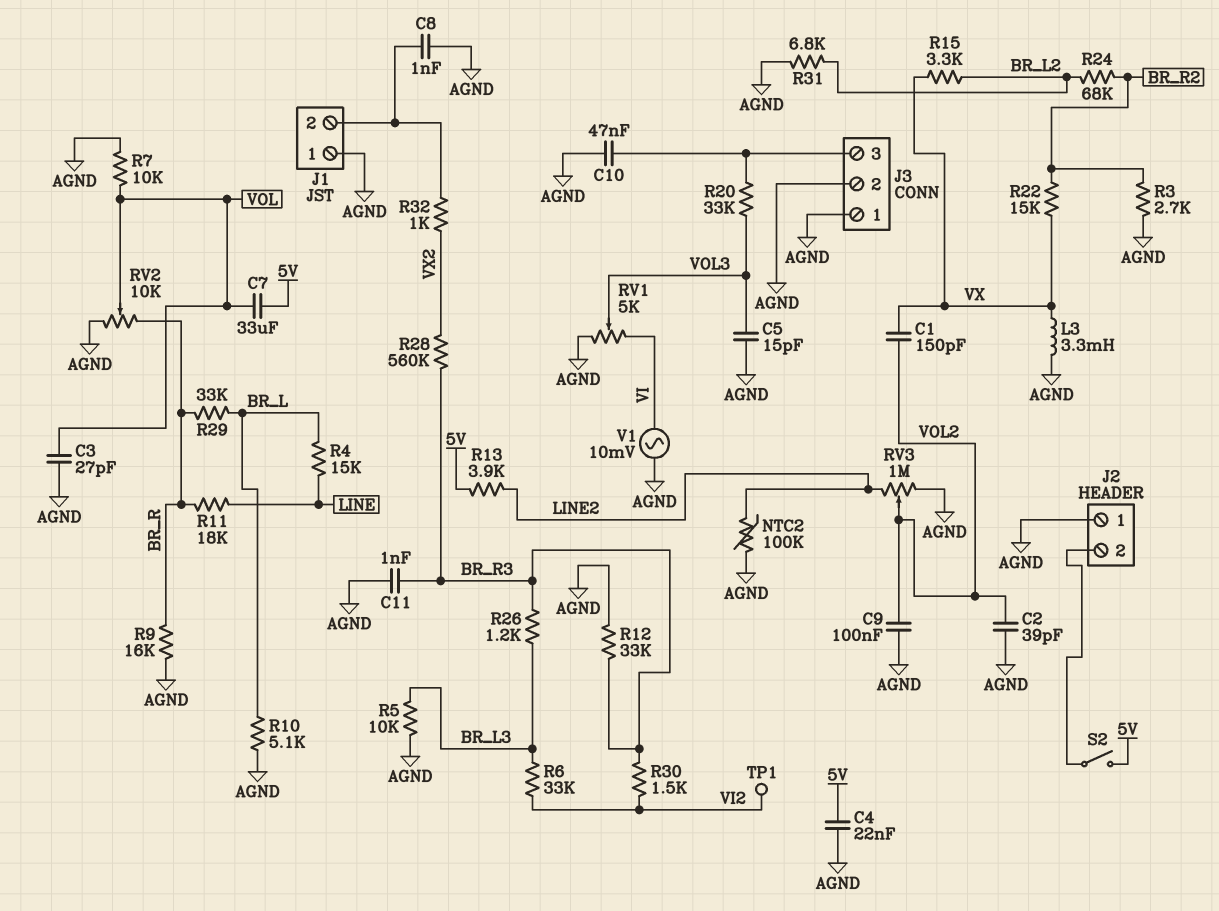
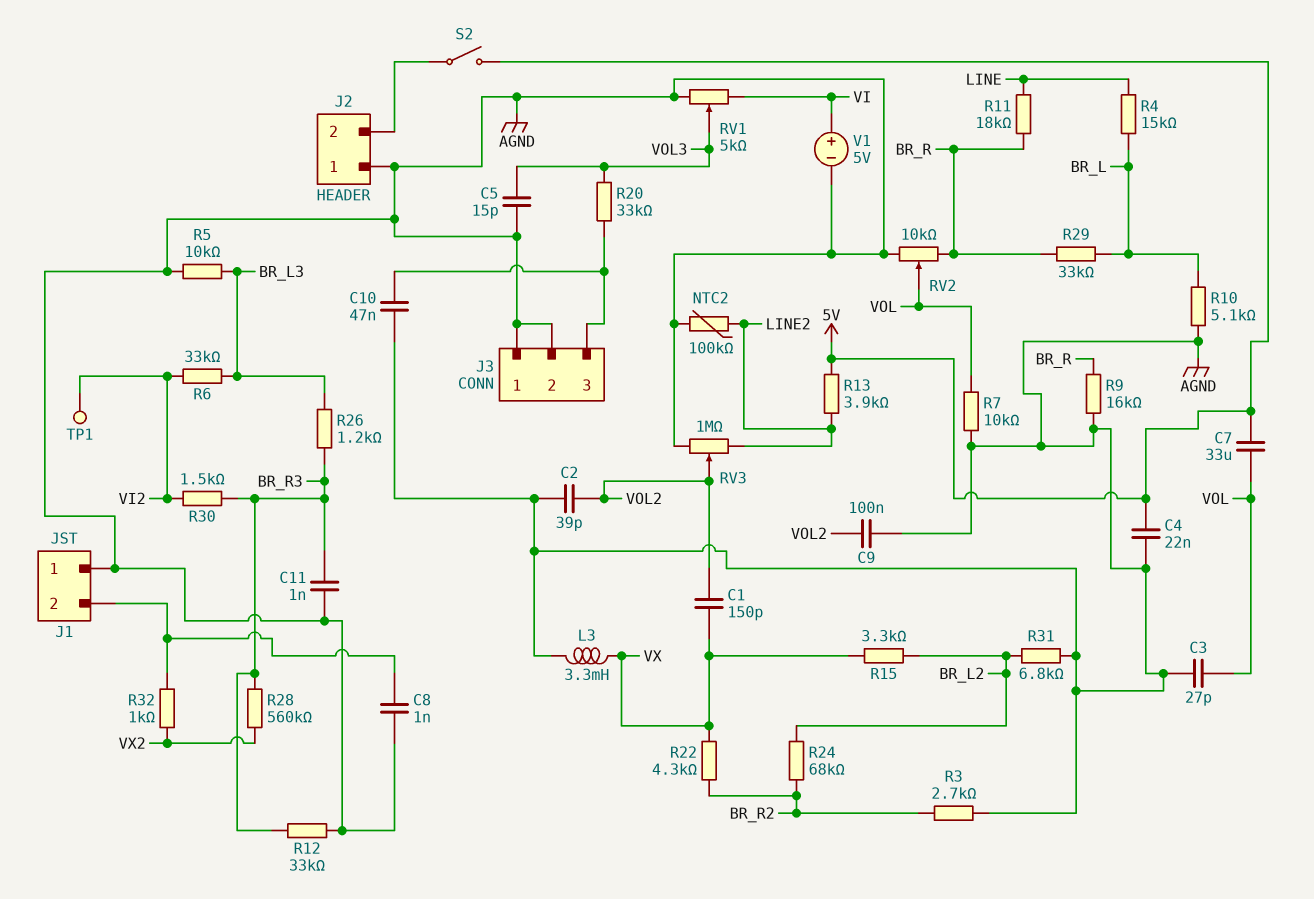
R22: 15k (BR_R2, VX) -> 4.3k (BR_R2, VX)
V1: AC 10mV (AGND, VI) -> 5V (plus VI, minus AGND)

